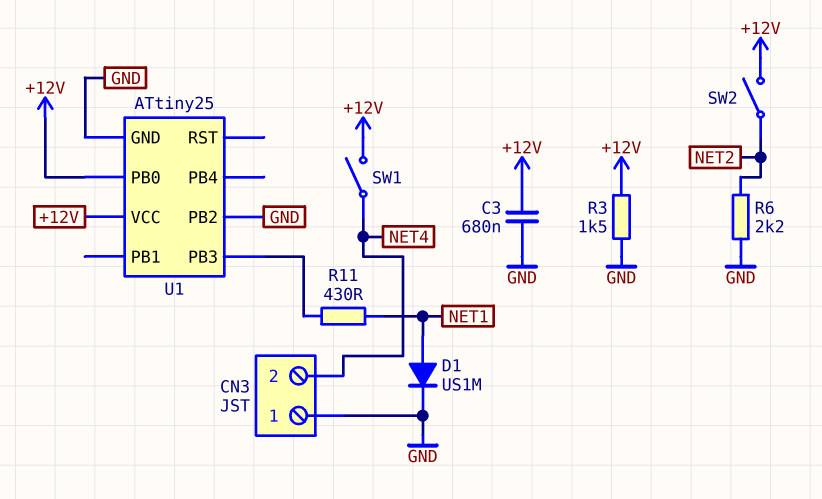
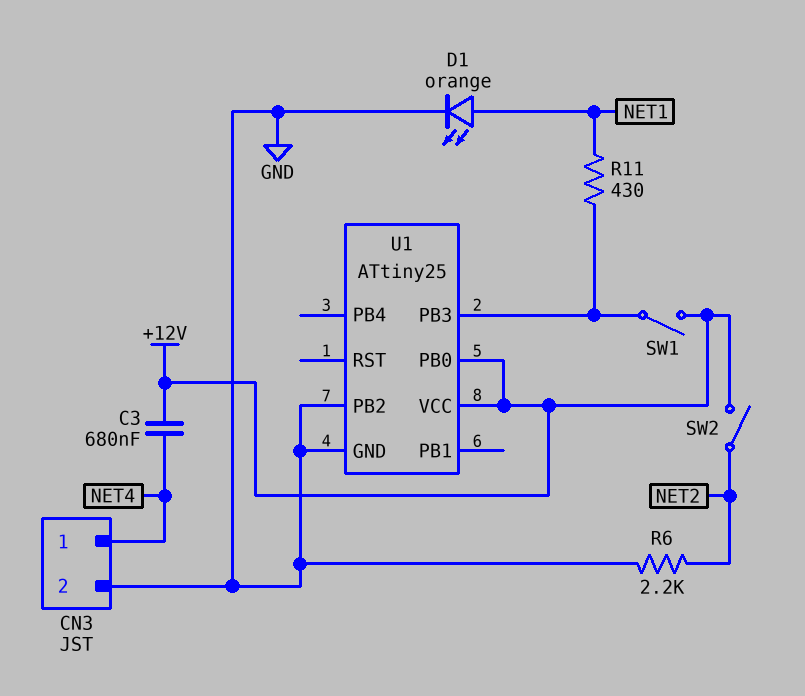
C3: 680nF (+12V, GND) -> 680nF (+12V, NET4)
CN3 pin 1: GND -> NET4
CN3 pin 2: NET4 -> GND
D1: diode US1M (A NET1, K GND) -> LED orange (A NET1, K GND)
R3: 1.5k (+12V, GND) -> none
SW1: switch (+12V, NET4) -> switch (+12V, U1/PB3)

